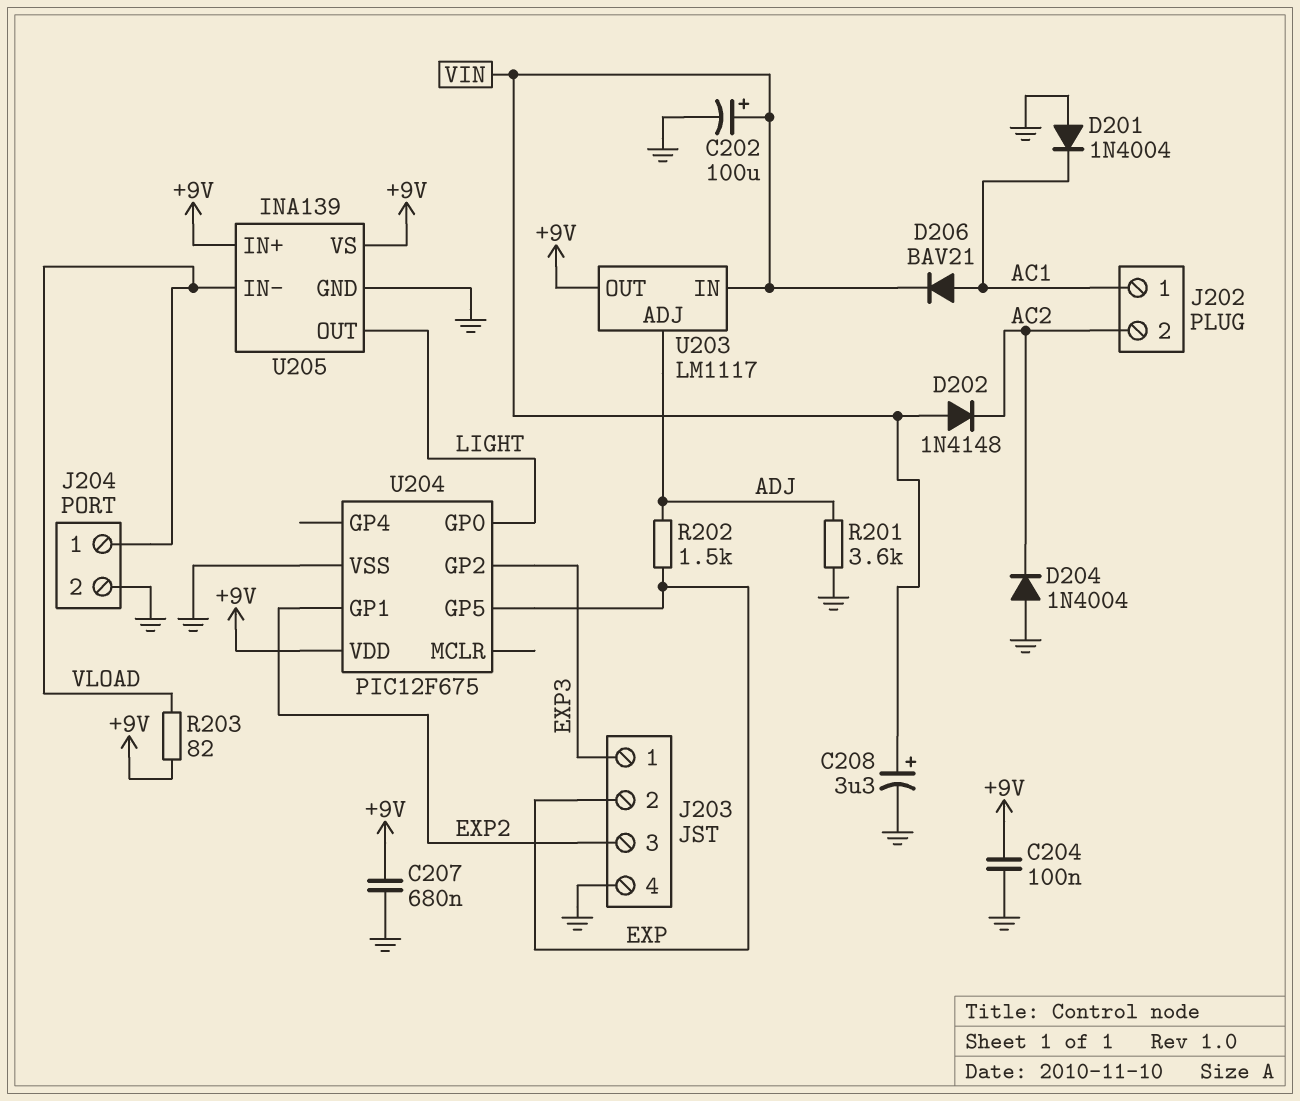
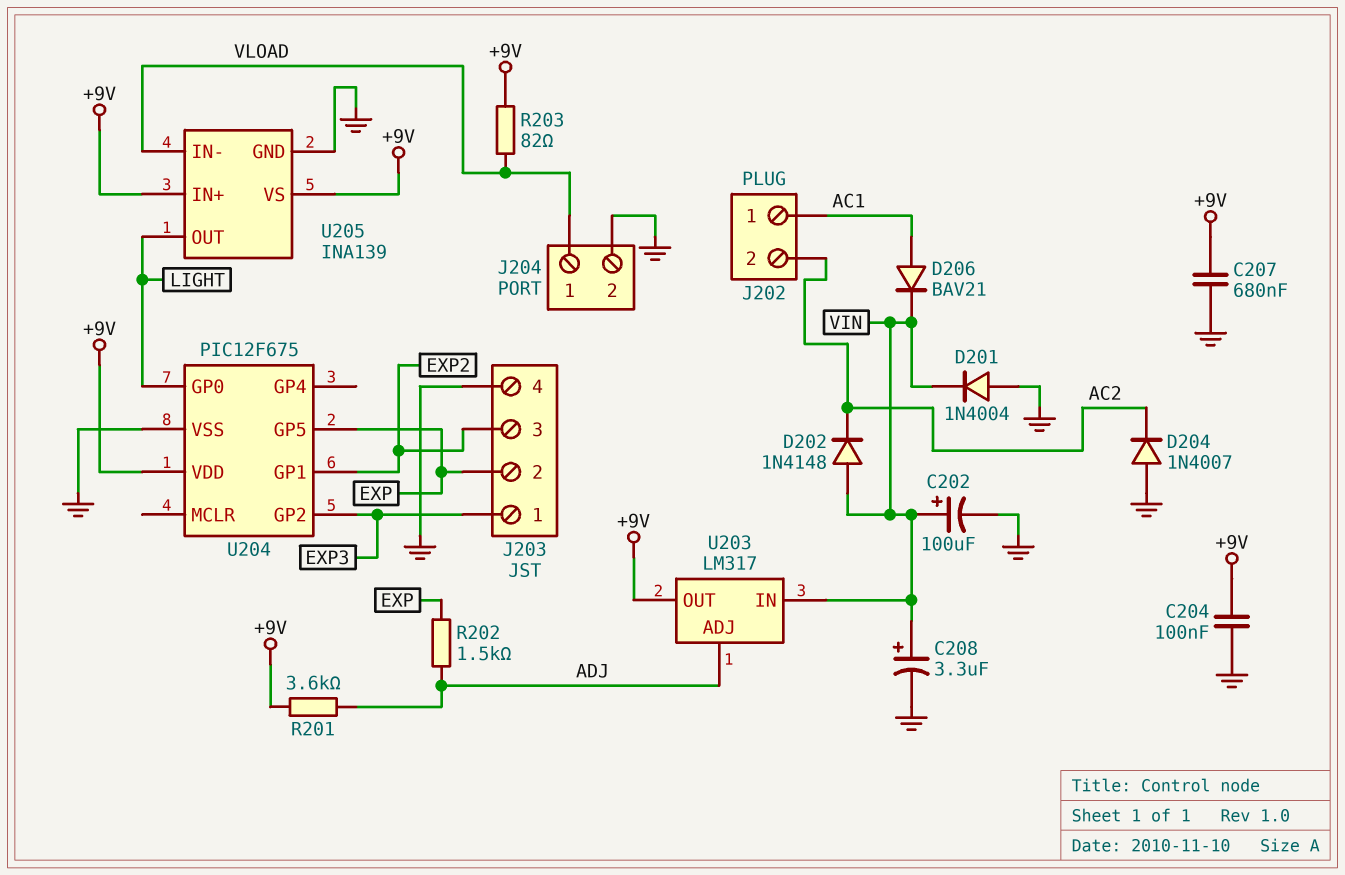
D201: diode 1N4004 (A GND, K AC1) -> diode 1N4004 (A GND, K VIN)
D204: diode 1N4004 (A GND, K AC2) -> diode 1N4007 (A GND, K AC2)
R201: 3.6k (ADJ, GND) -> 3.6k (+9V, ADJ)
U203: LM1117 -> LM317

